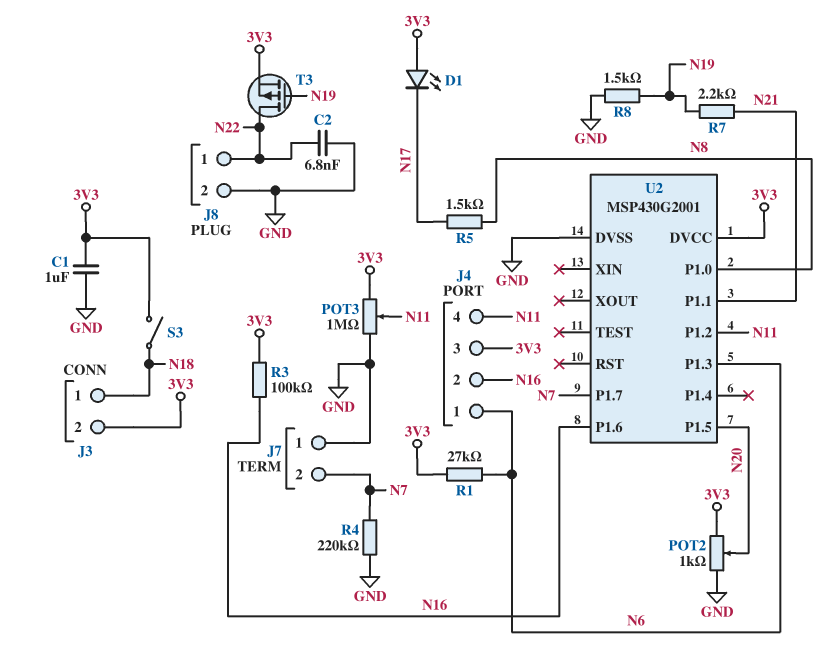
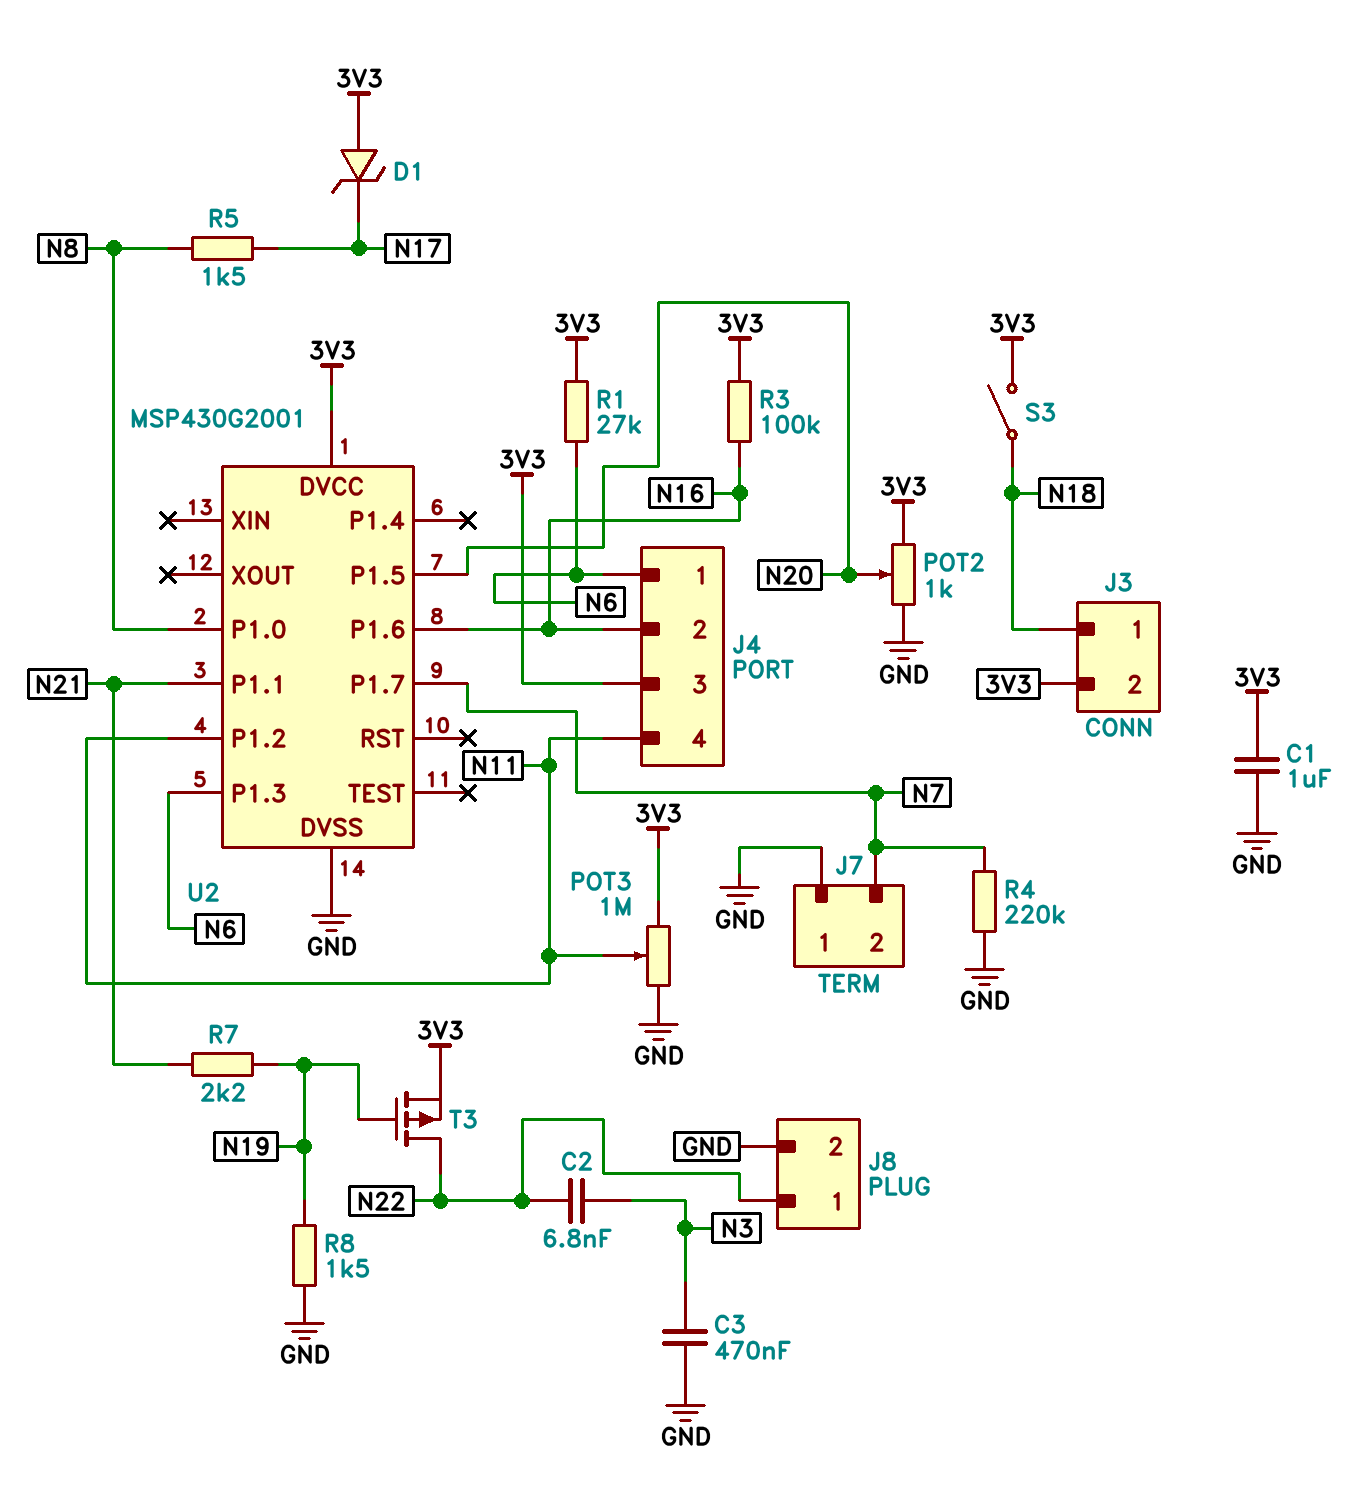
C2: 6.8nF (GND, N22) -> 6.8nF (N3, N22)
C3: none -> 470nF (GND, N3)
D1: LED (A 3V3, K N17) -> zener (A 3V3, K N17)

